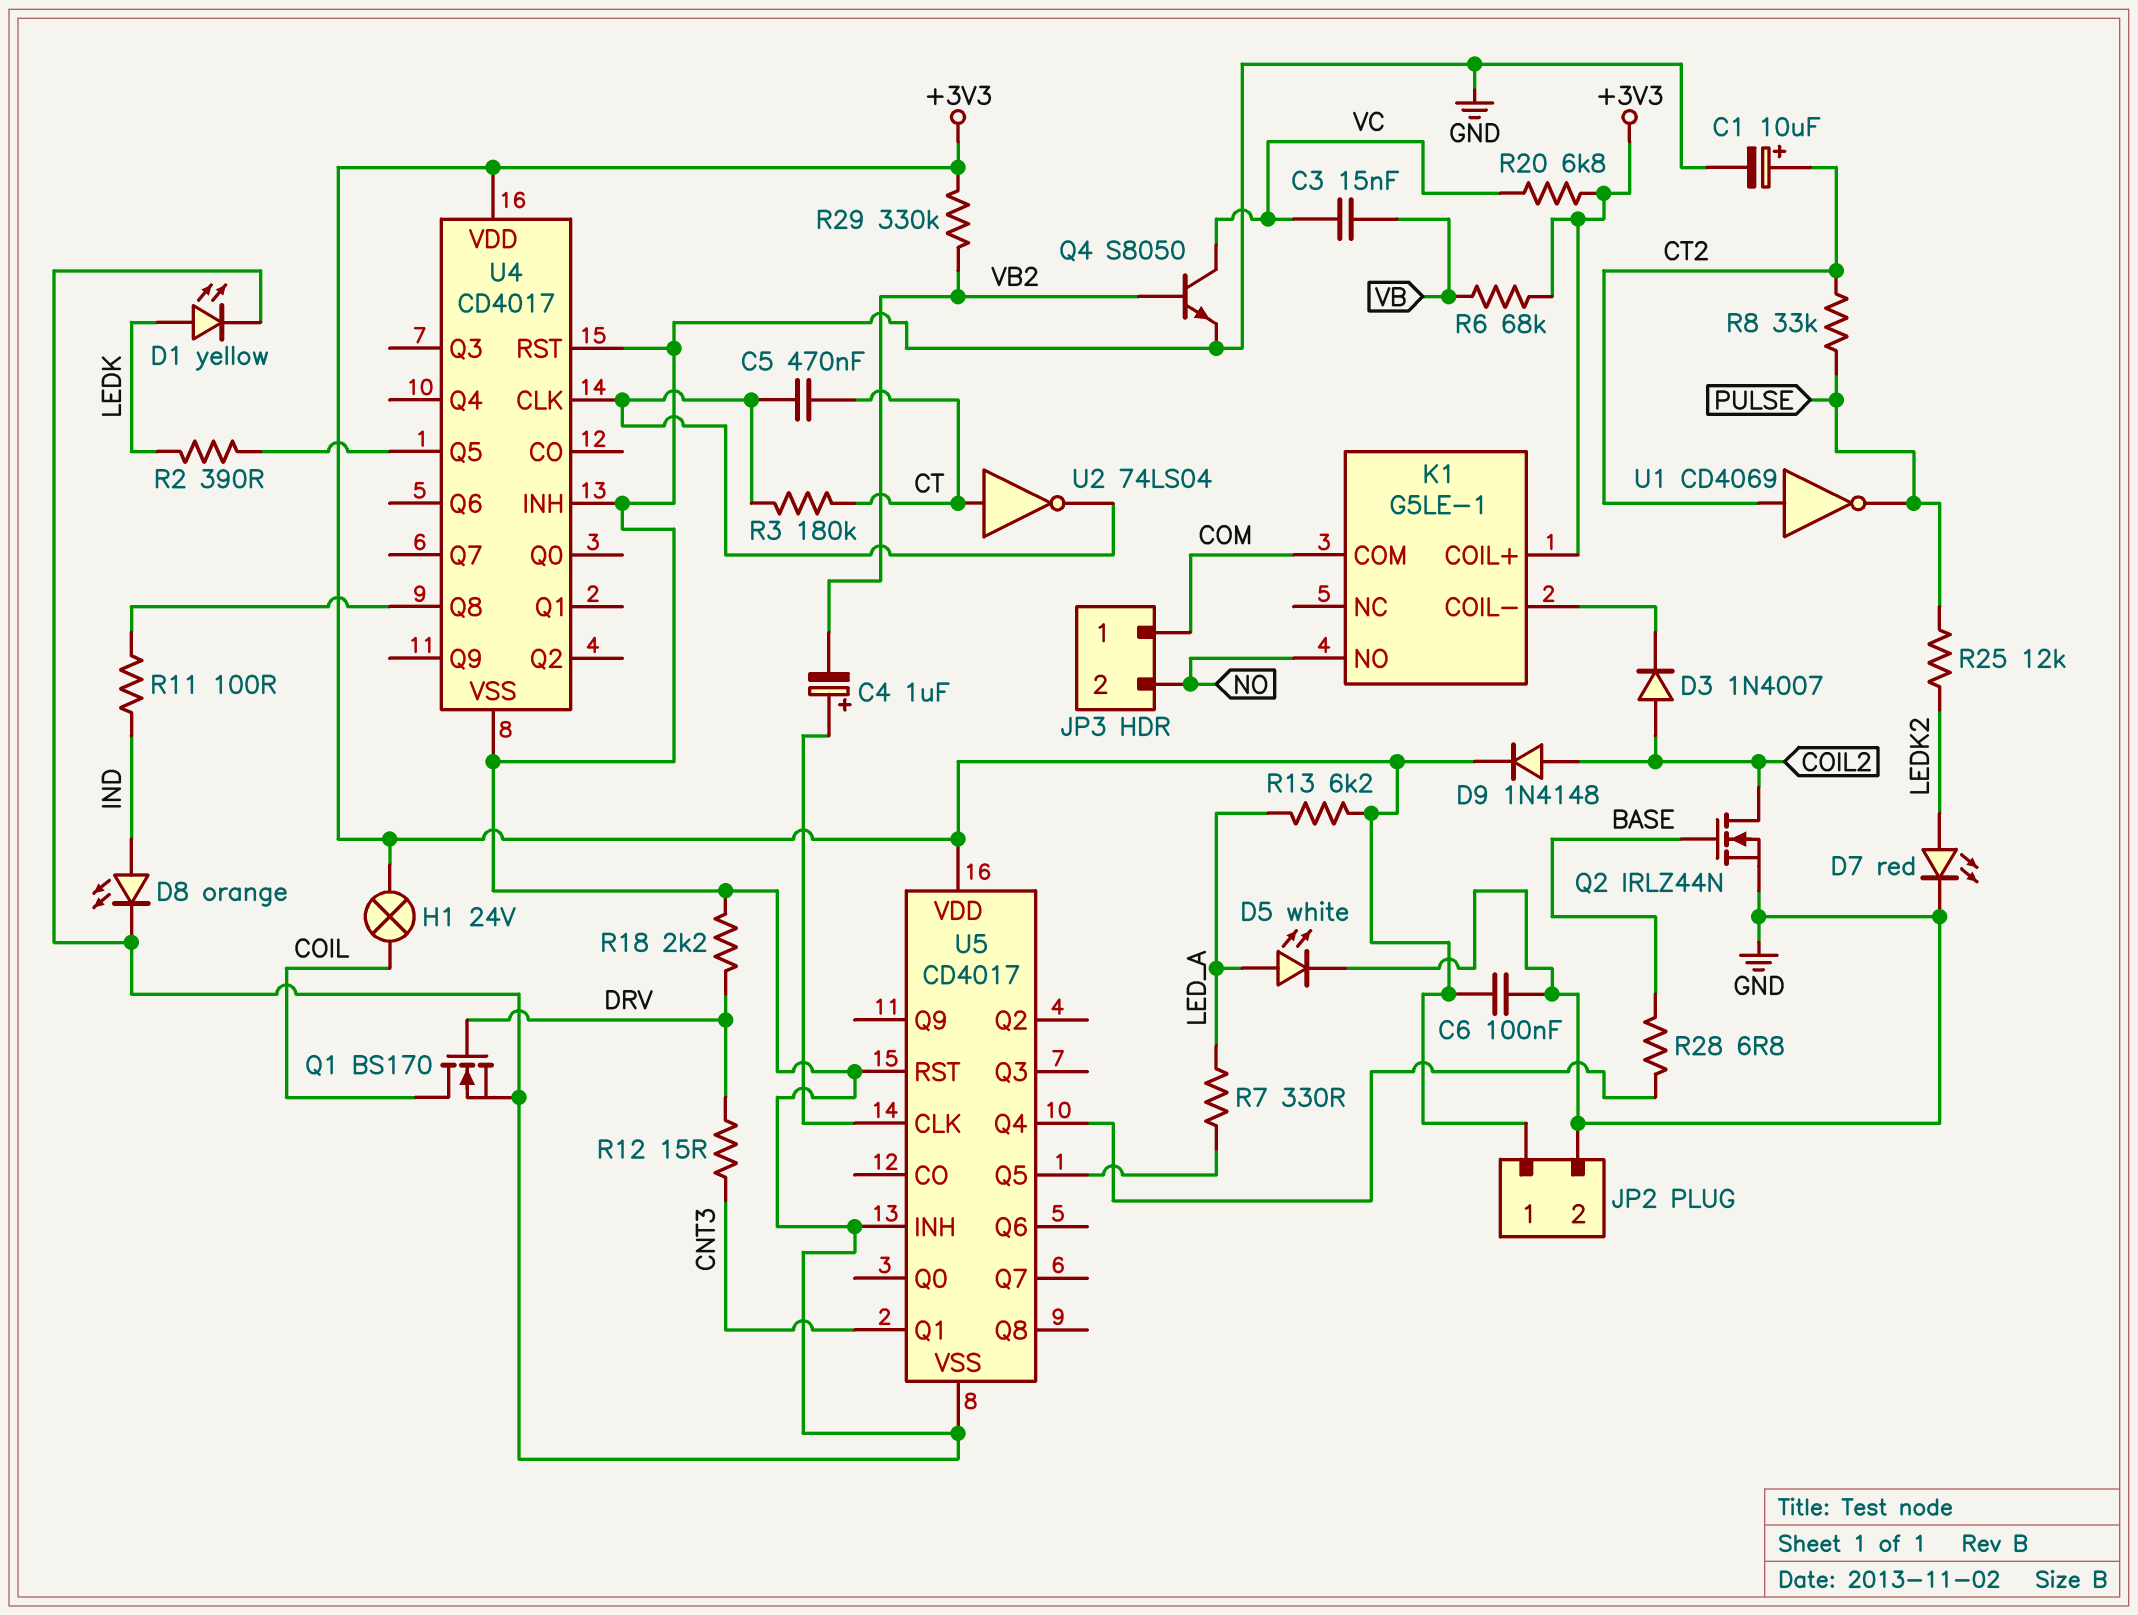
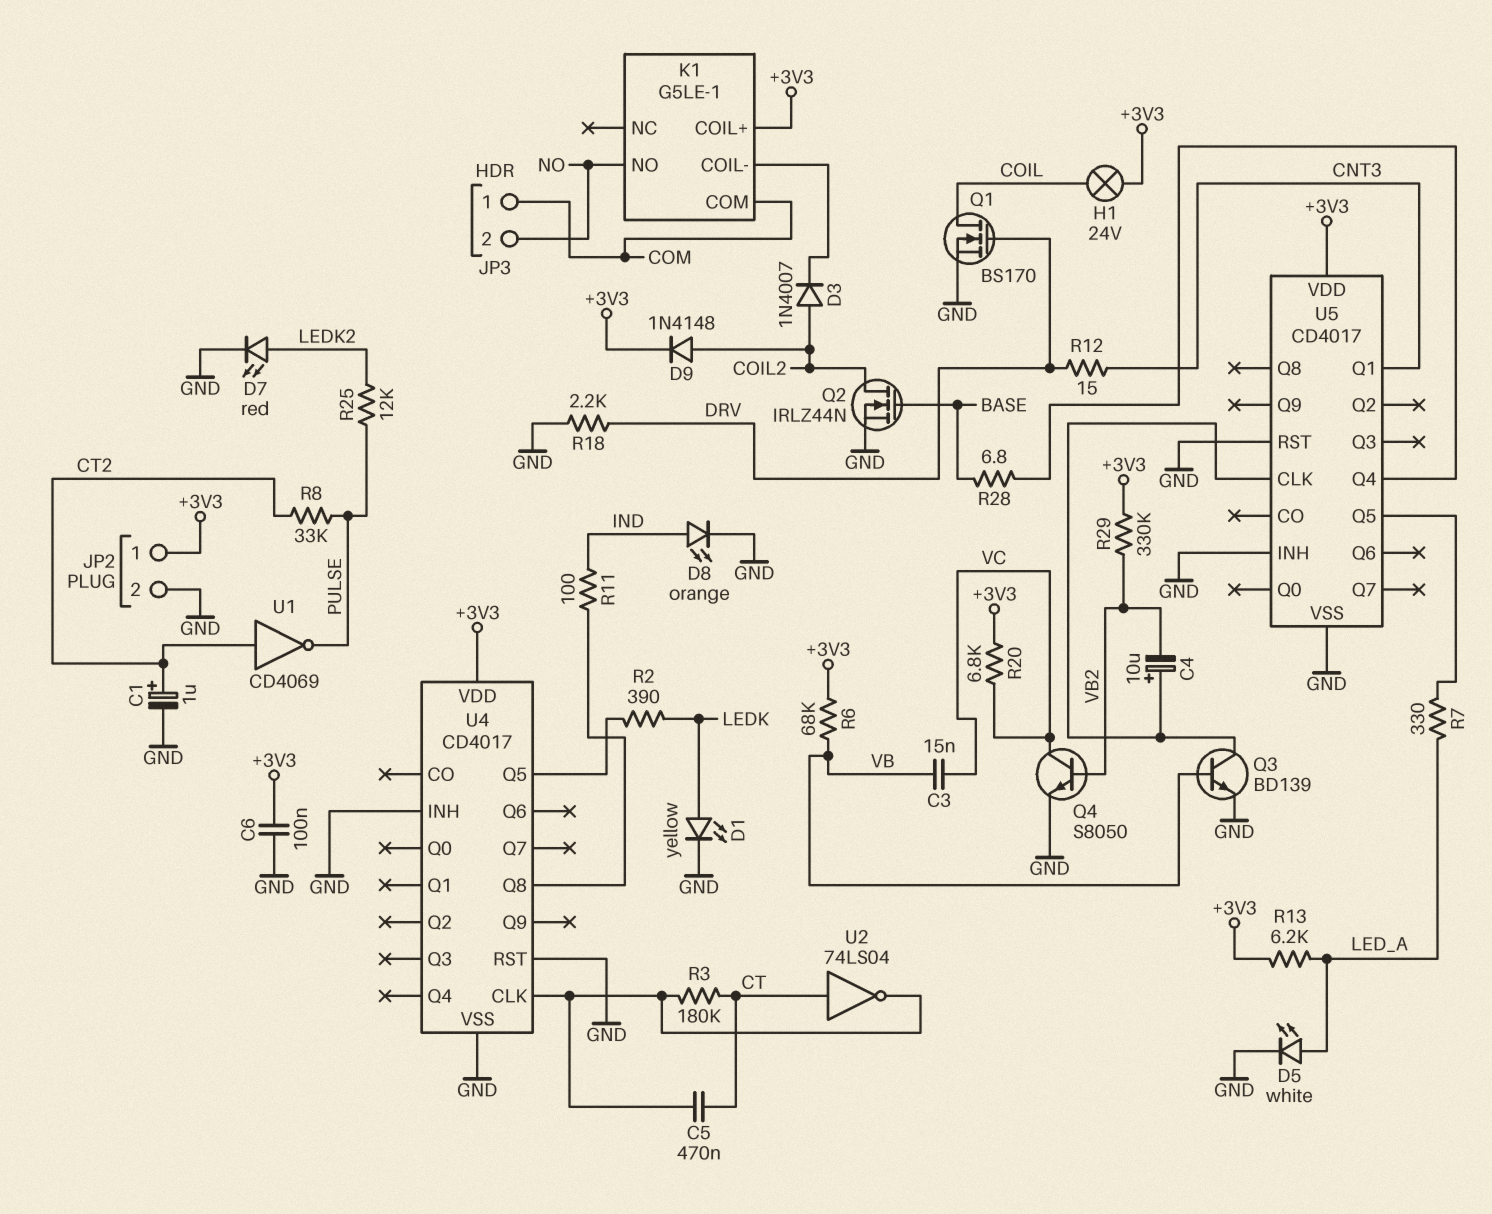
C1: 10uF (plus CT2, minus GND) -> 1uF (plus CT2, minus GND)
C4: 1uF (plus U5/CLK, minus VB2) -> 10uF (plus U5/CLK, minus VB2)
Q3: none -> NPN BD139 (B VB, C U5/CLK, E GND)

